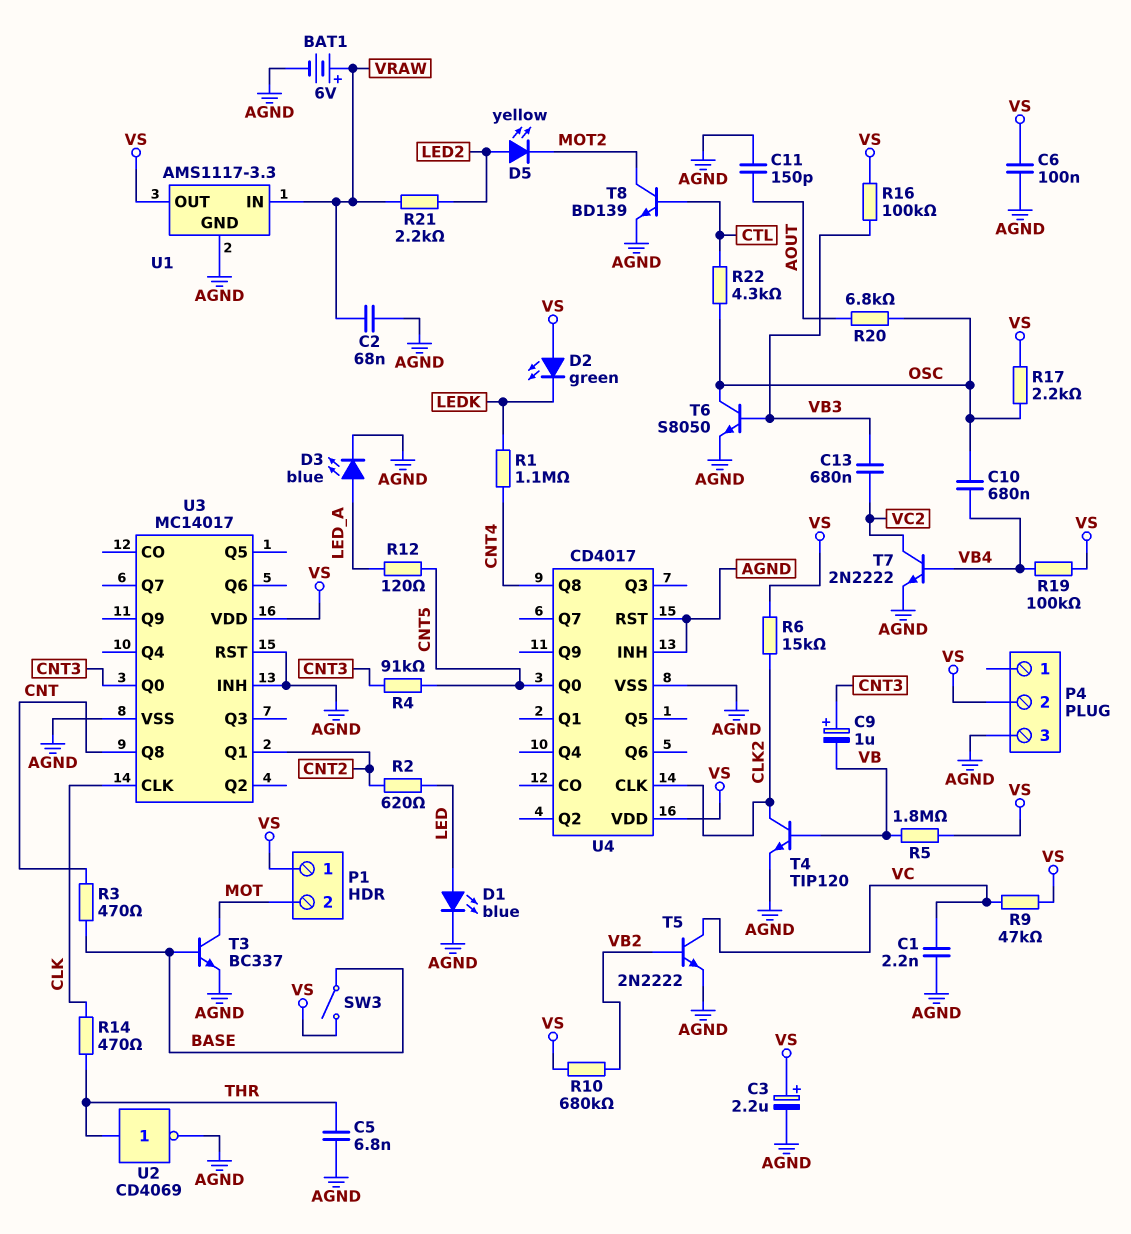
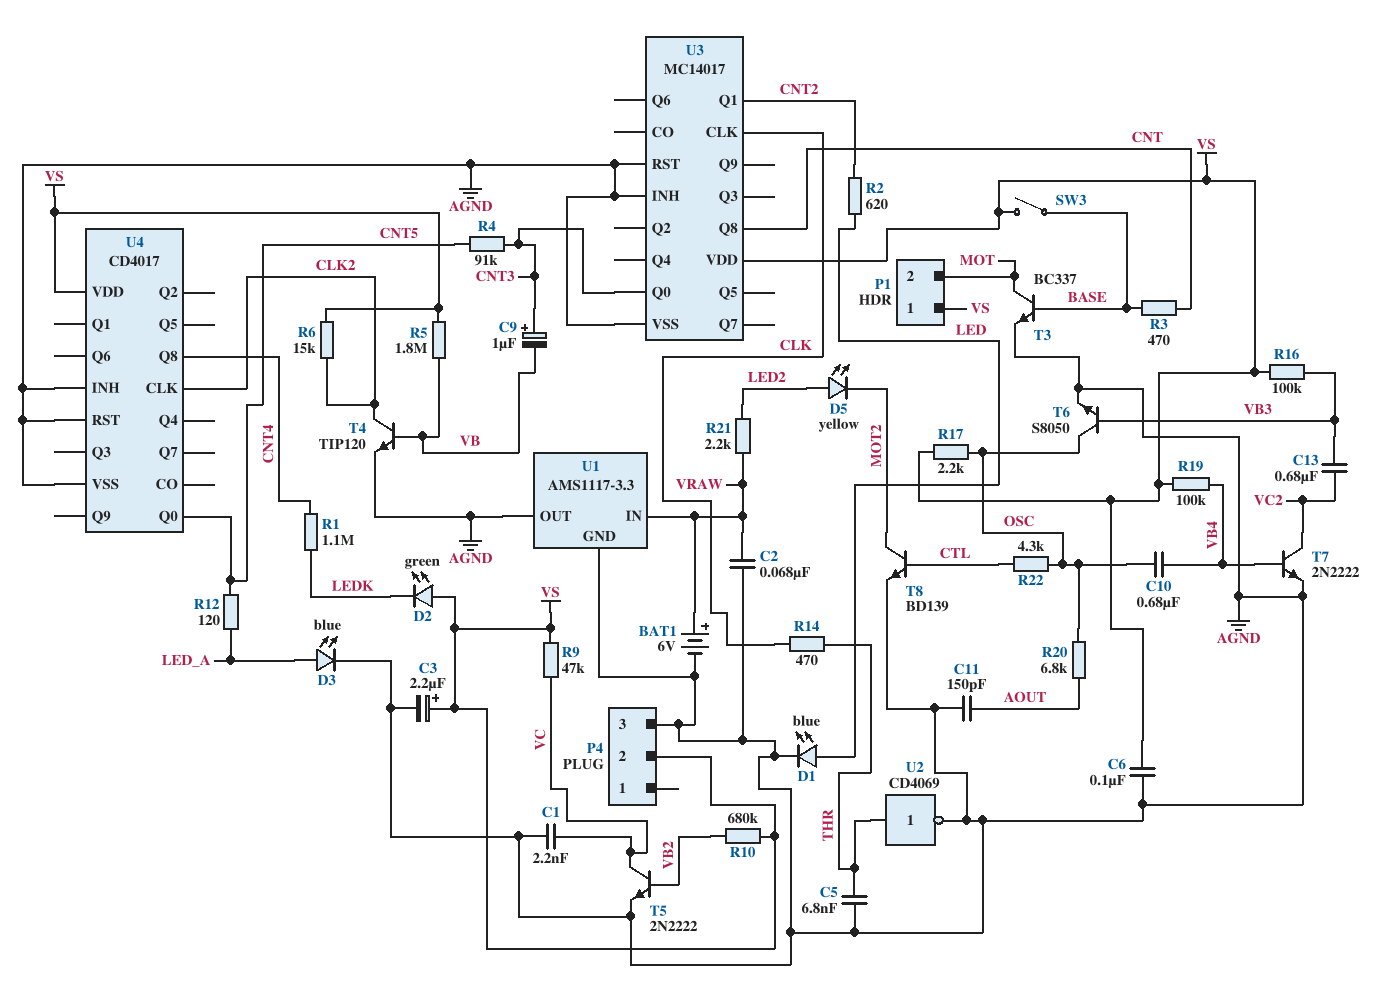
U1 pin OUT: VS -> AGND

